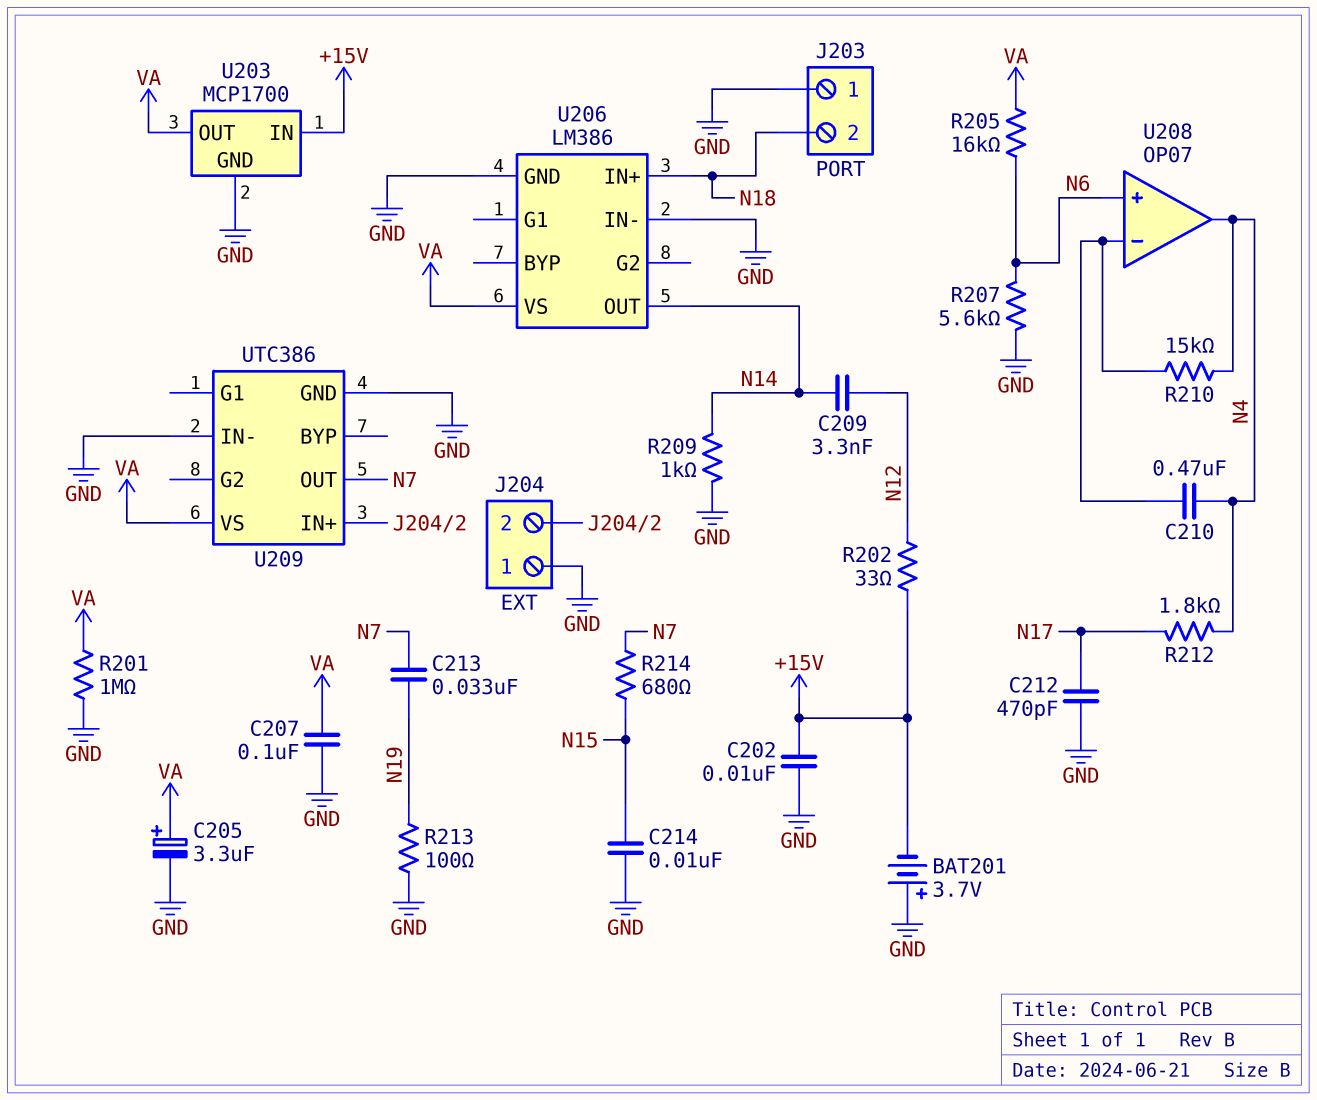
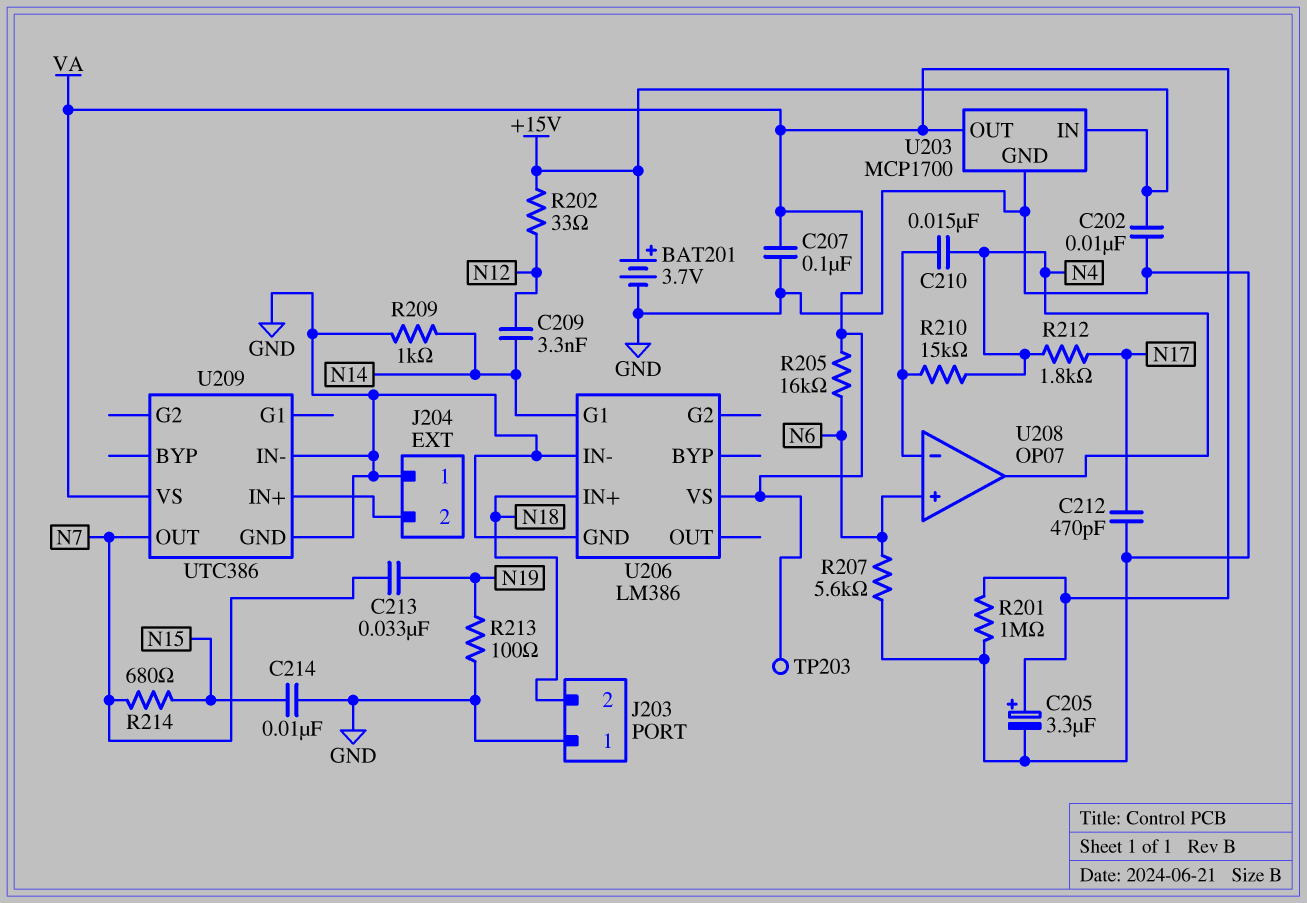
BAT201: 3.7V (plus GND, minus +15V) -> 3.7V (plus +15V, minus GND)
C210: 470nF (N4, U208/in-) -> 15nF (N4, U208/in-)
TP203: none -> test point (VA)
U206 pin G1: none -> N14
U206 pin OUT: N14 -> none

